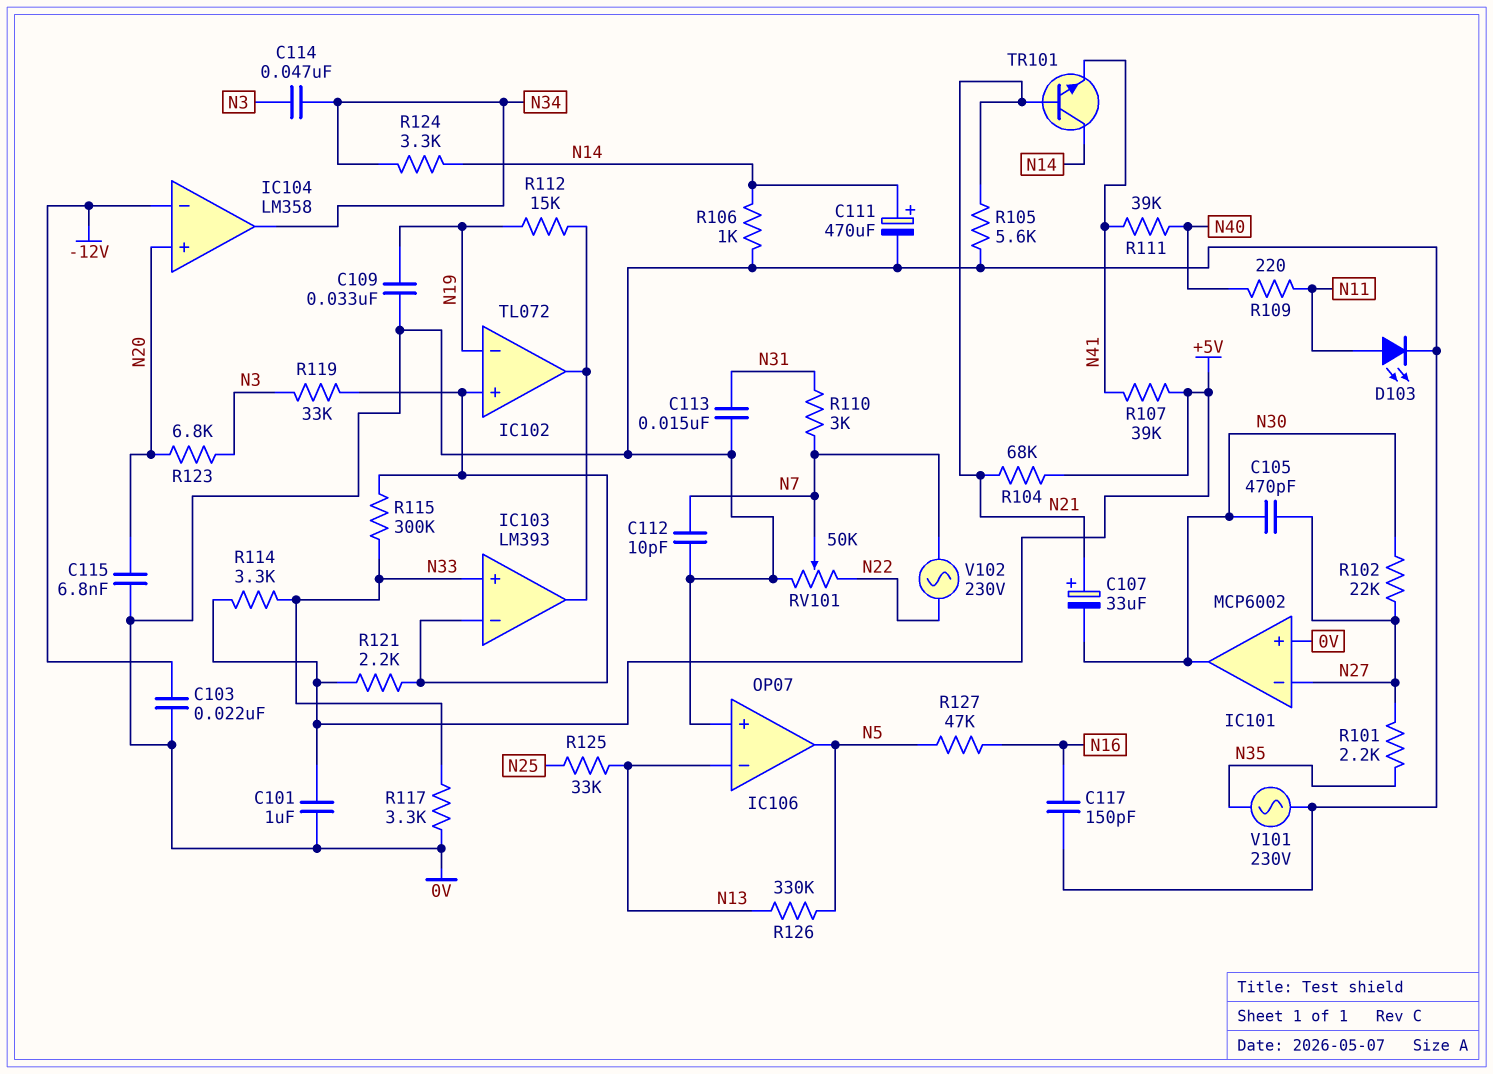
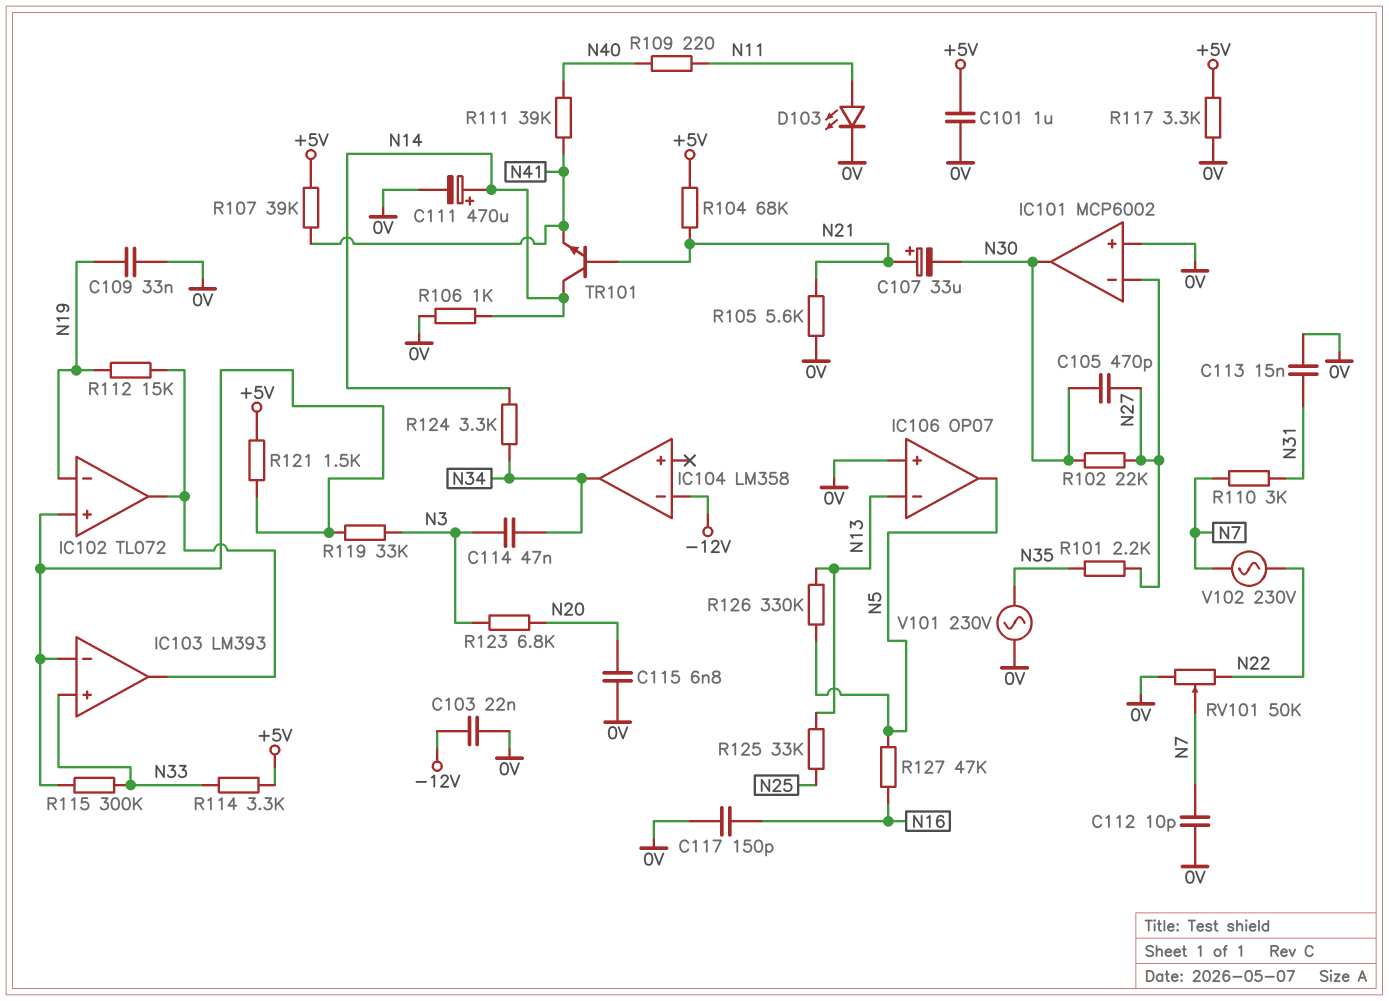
IC104 pin in+: N20 -> none
R117: 3.3k (0V, N33) -> 3.3k (+5V, 0V)
R121: 2.2k (+5V, IC102/in+) -> 1.5k (+5V, IC102/in+)

